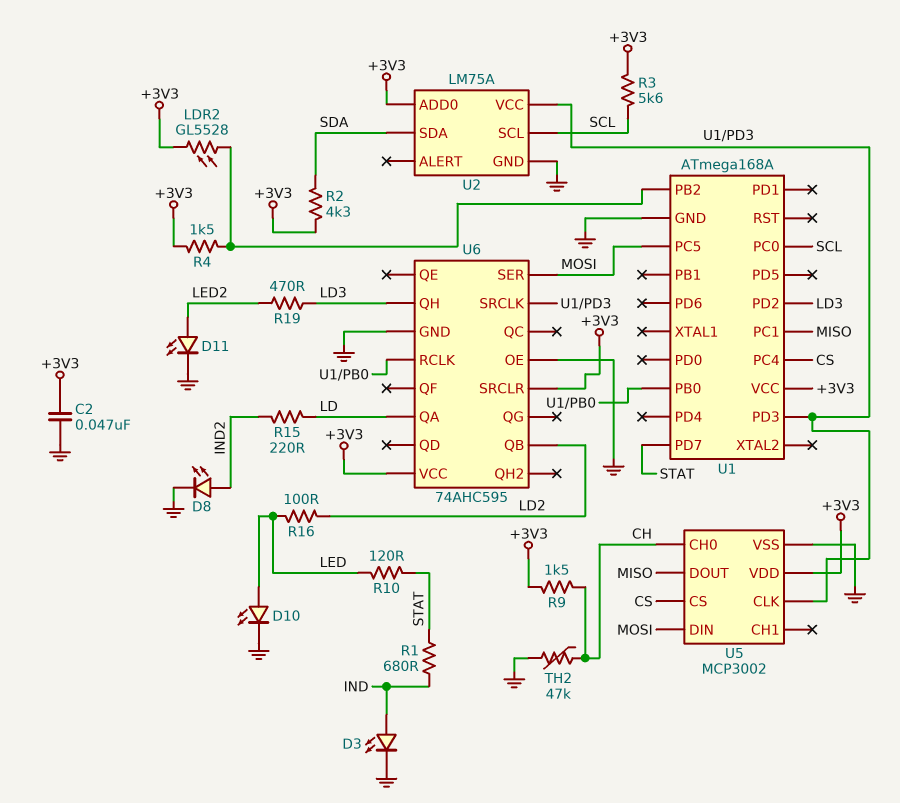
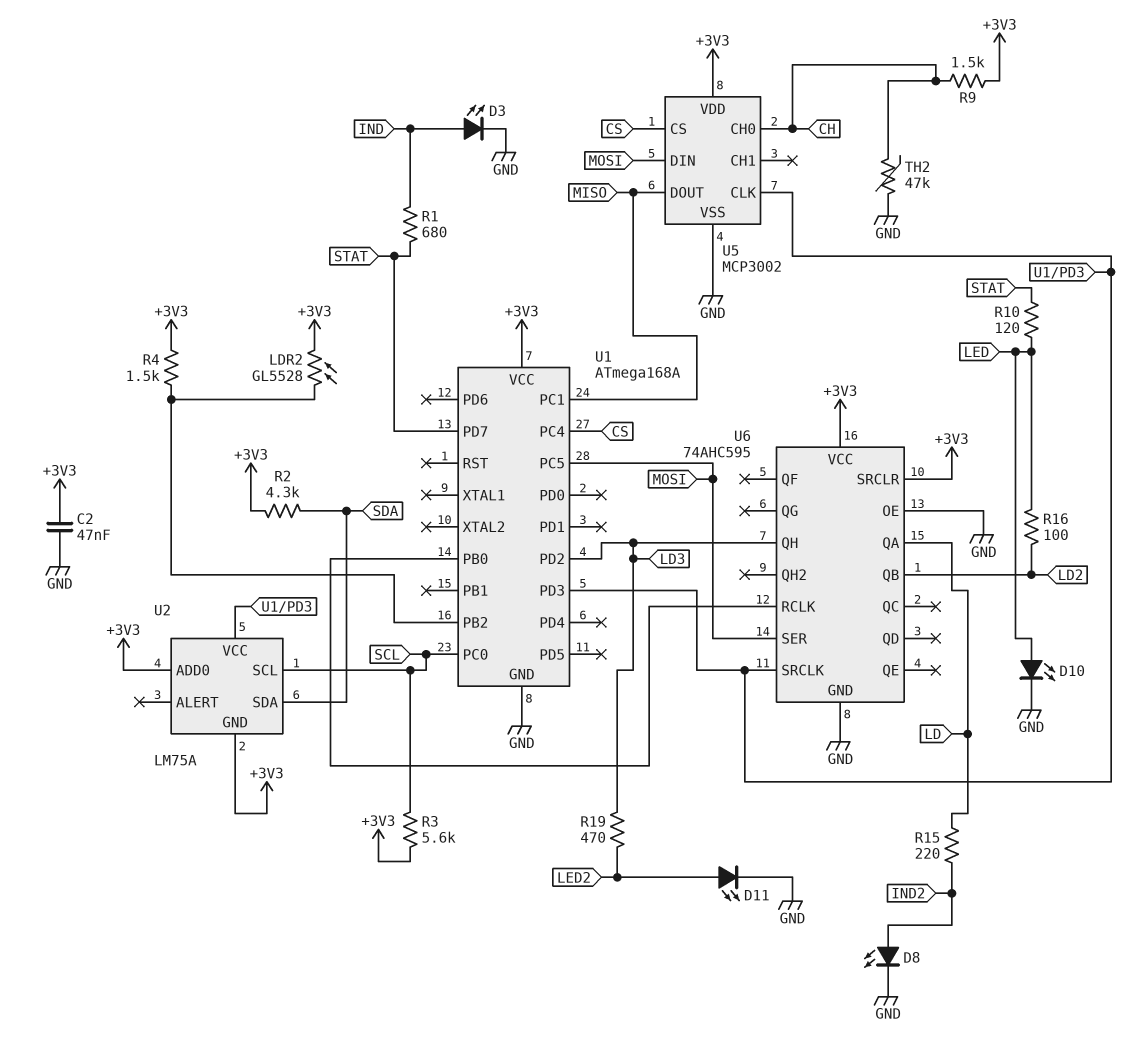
U2 pin GND: GND -> +3V3

